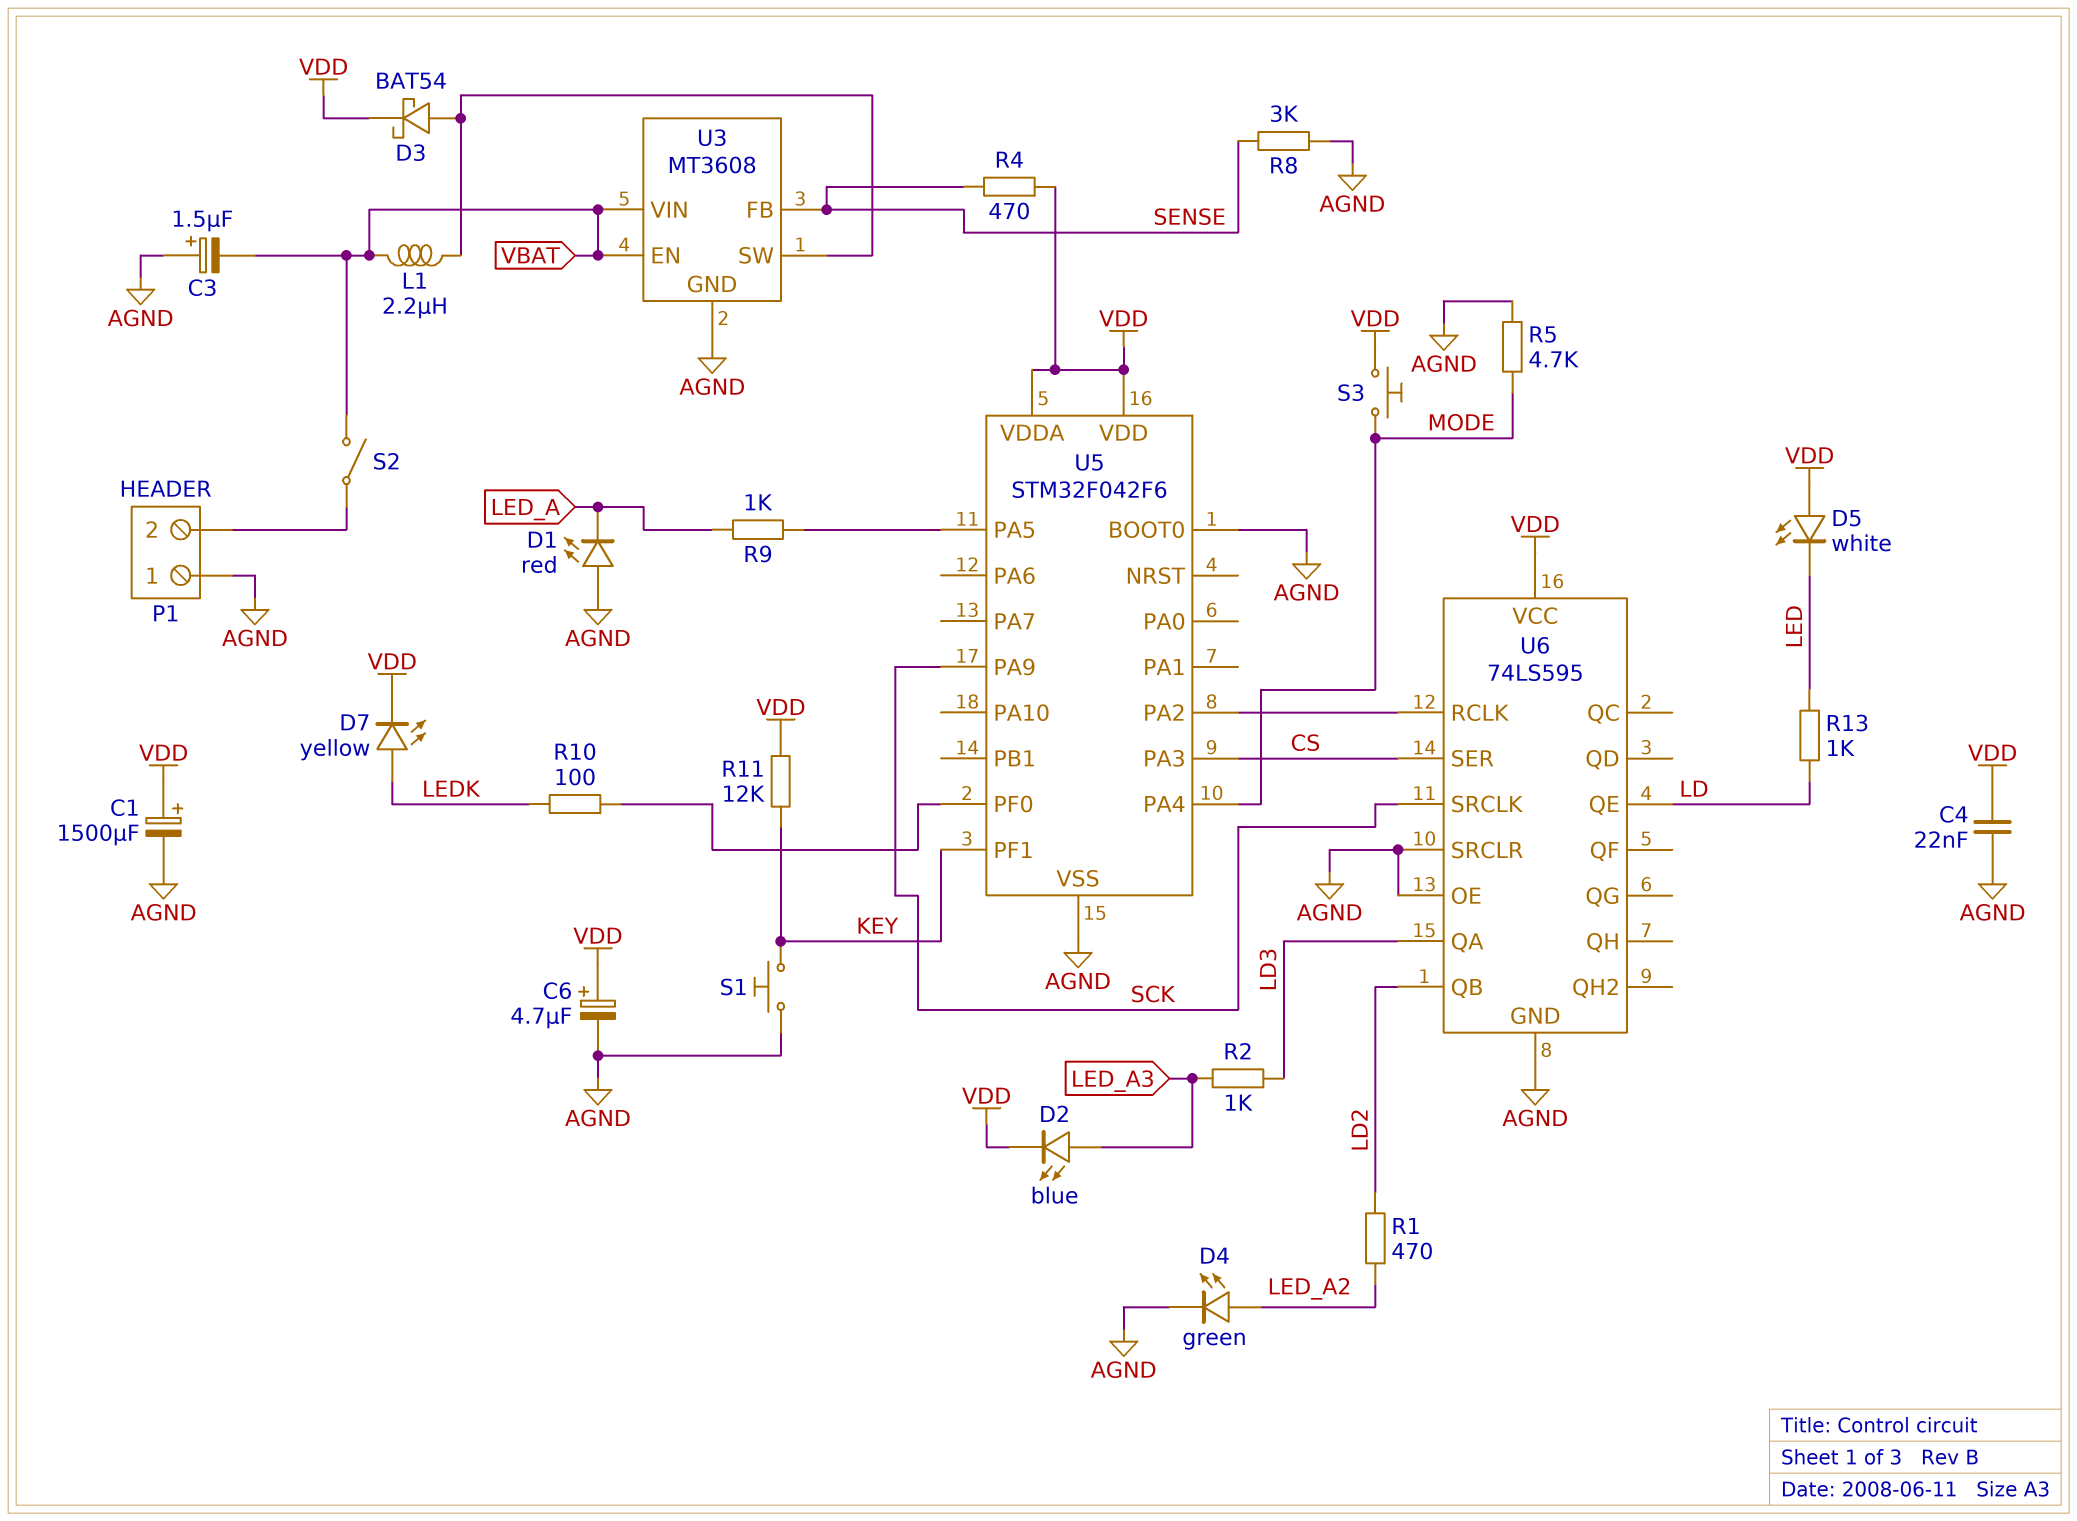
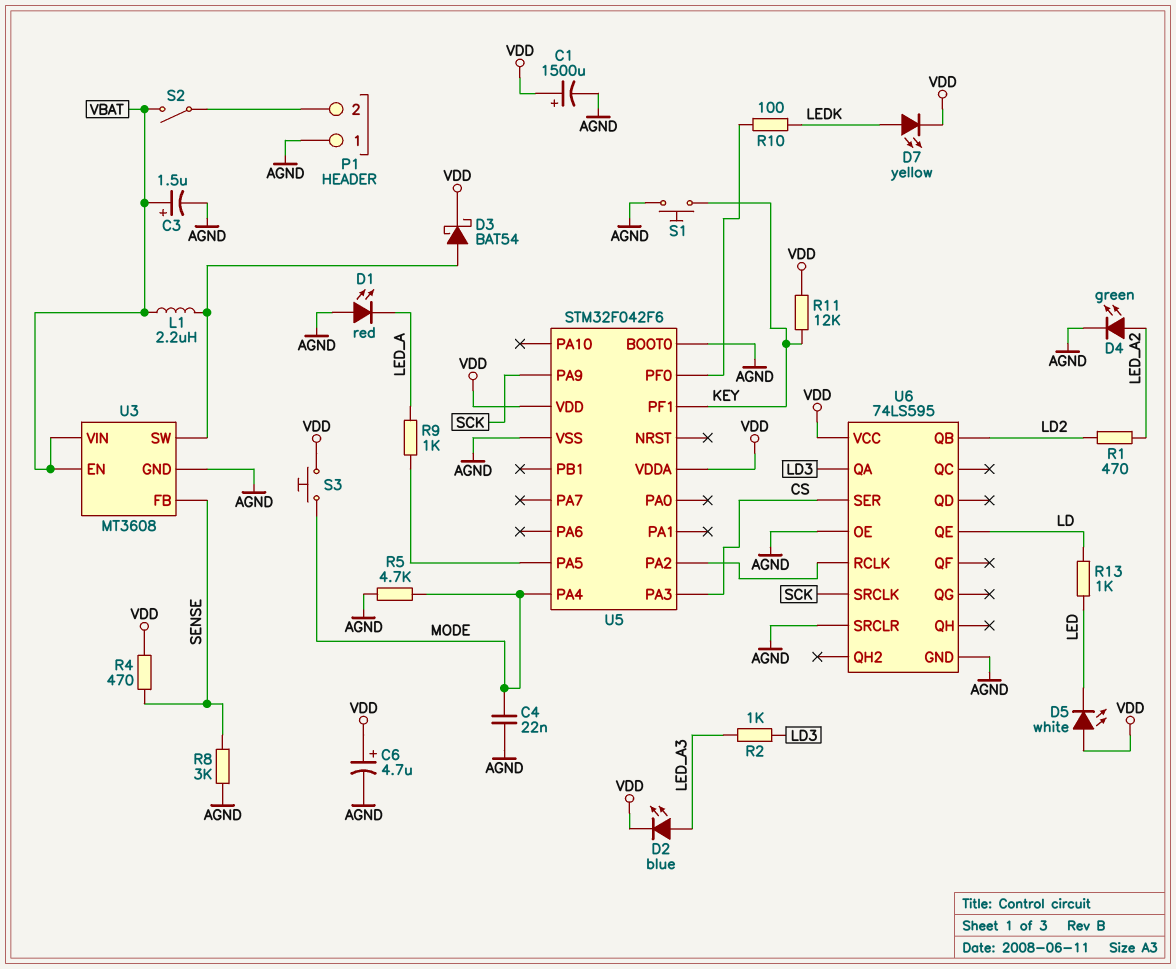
C3: 1.5uF (plus AGND, minus VBAT) -> 1.5uF (plus VBAT, minus AGND)
C4: 22nF (AGND, VDD) -> 22nF (AGND, MODE)

